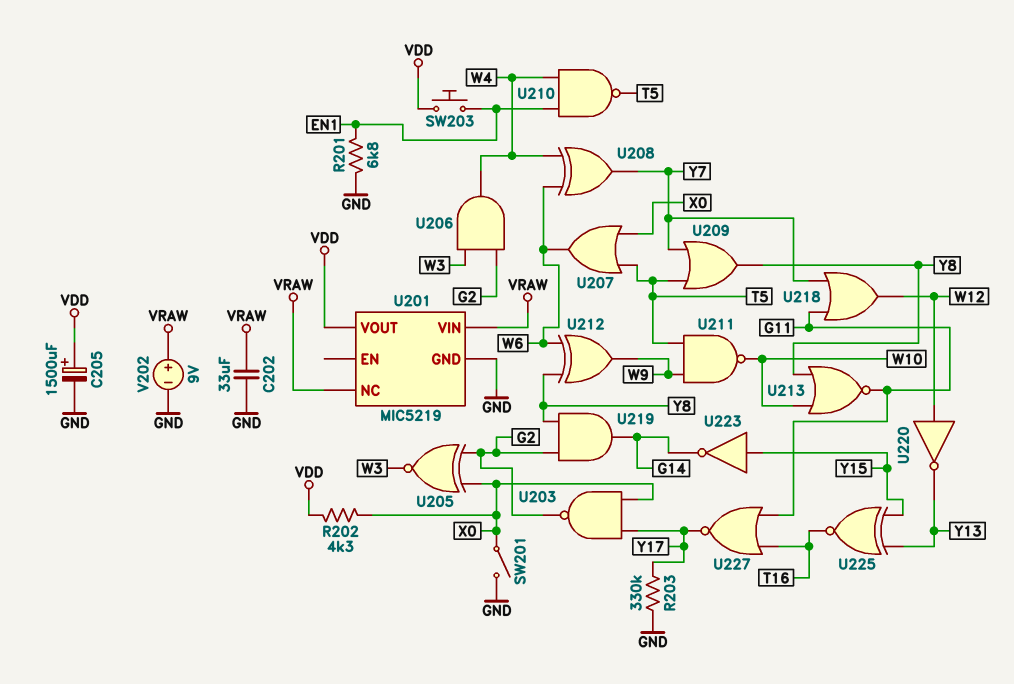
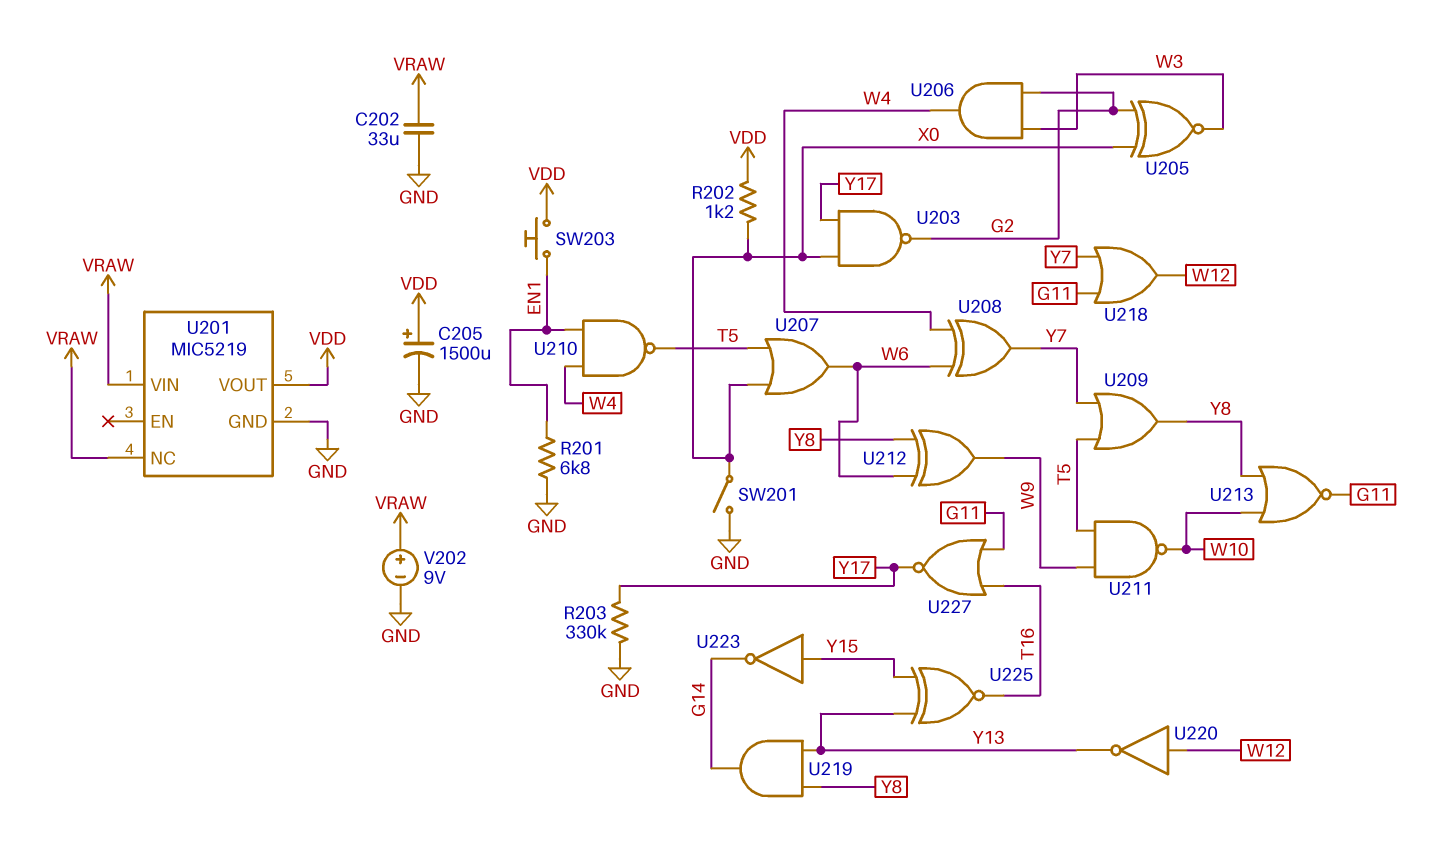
R202: 4.3k (VDD, X0) -> 1.2k (VDD, X0)
U219: AND (in G2, in Y8, out G14) -> AND (in Y8, in Y13, out G14)

